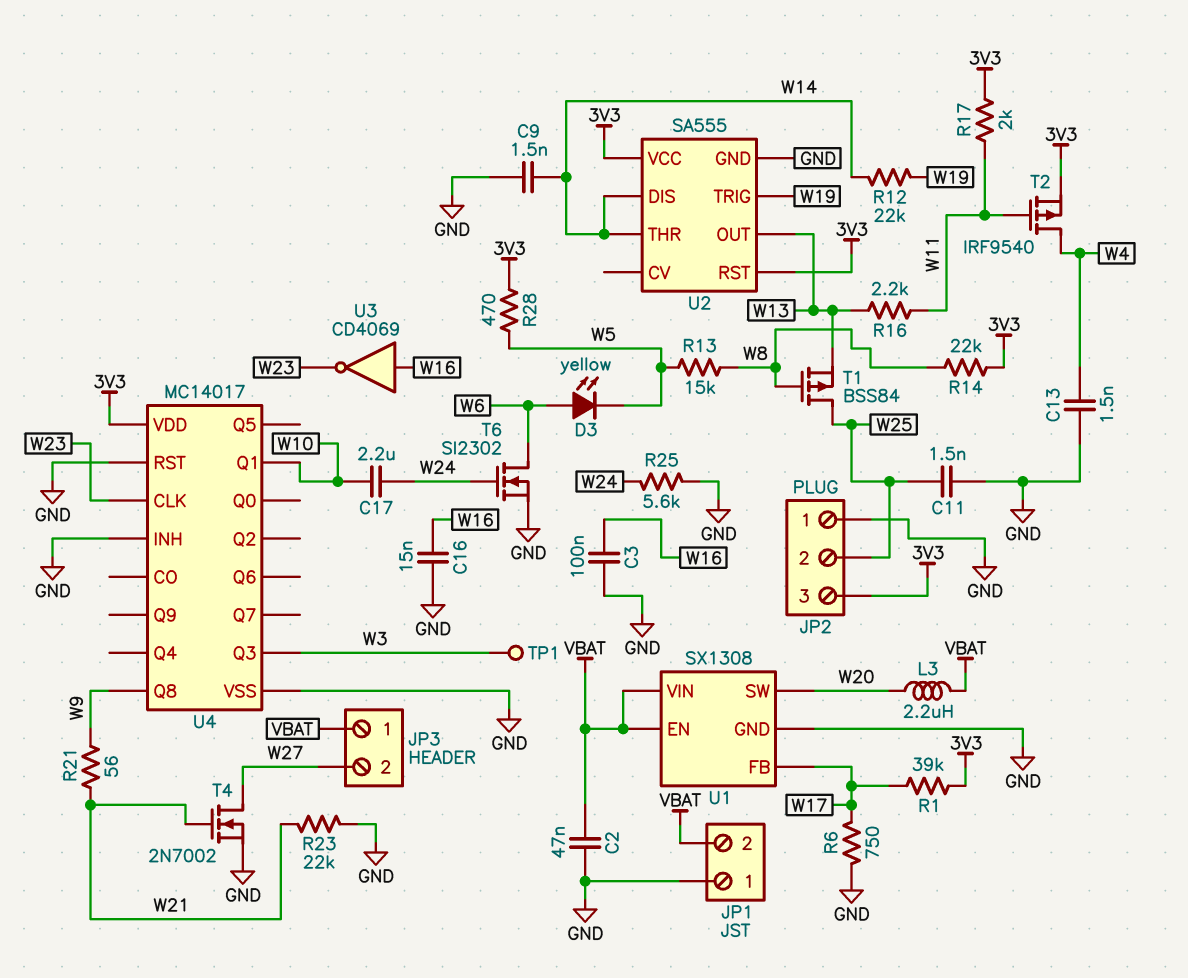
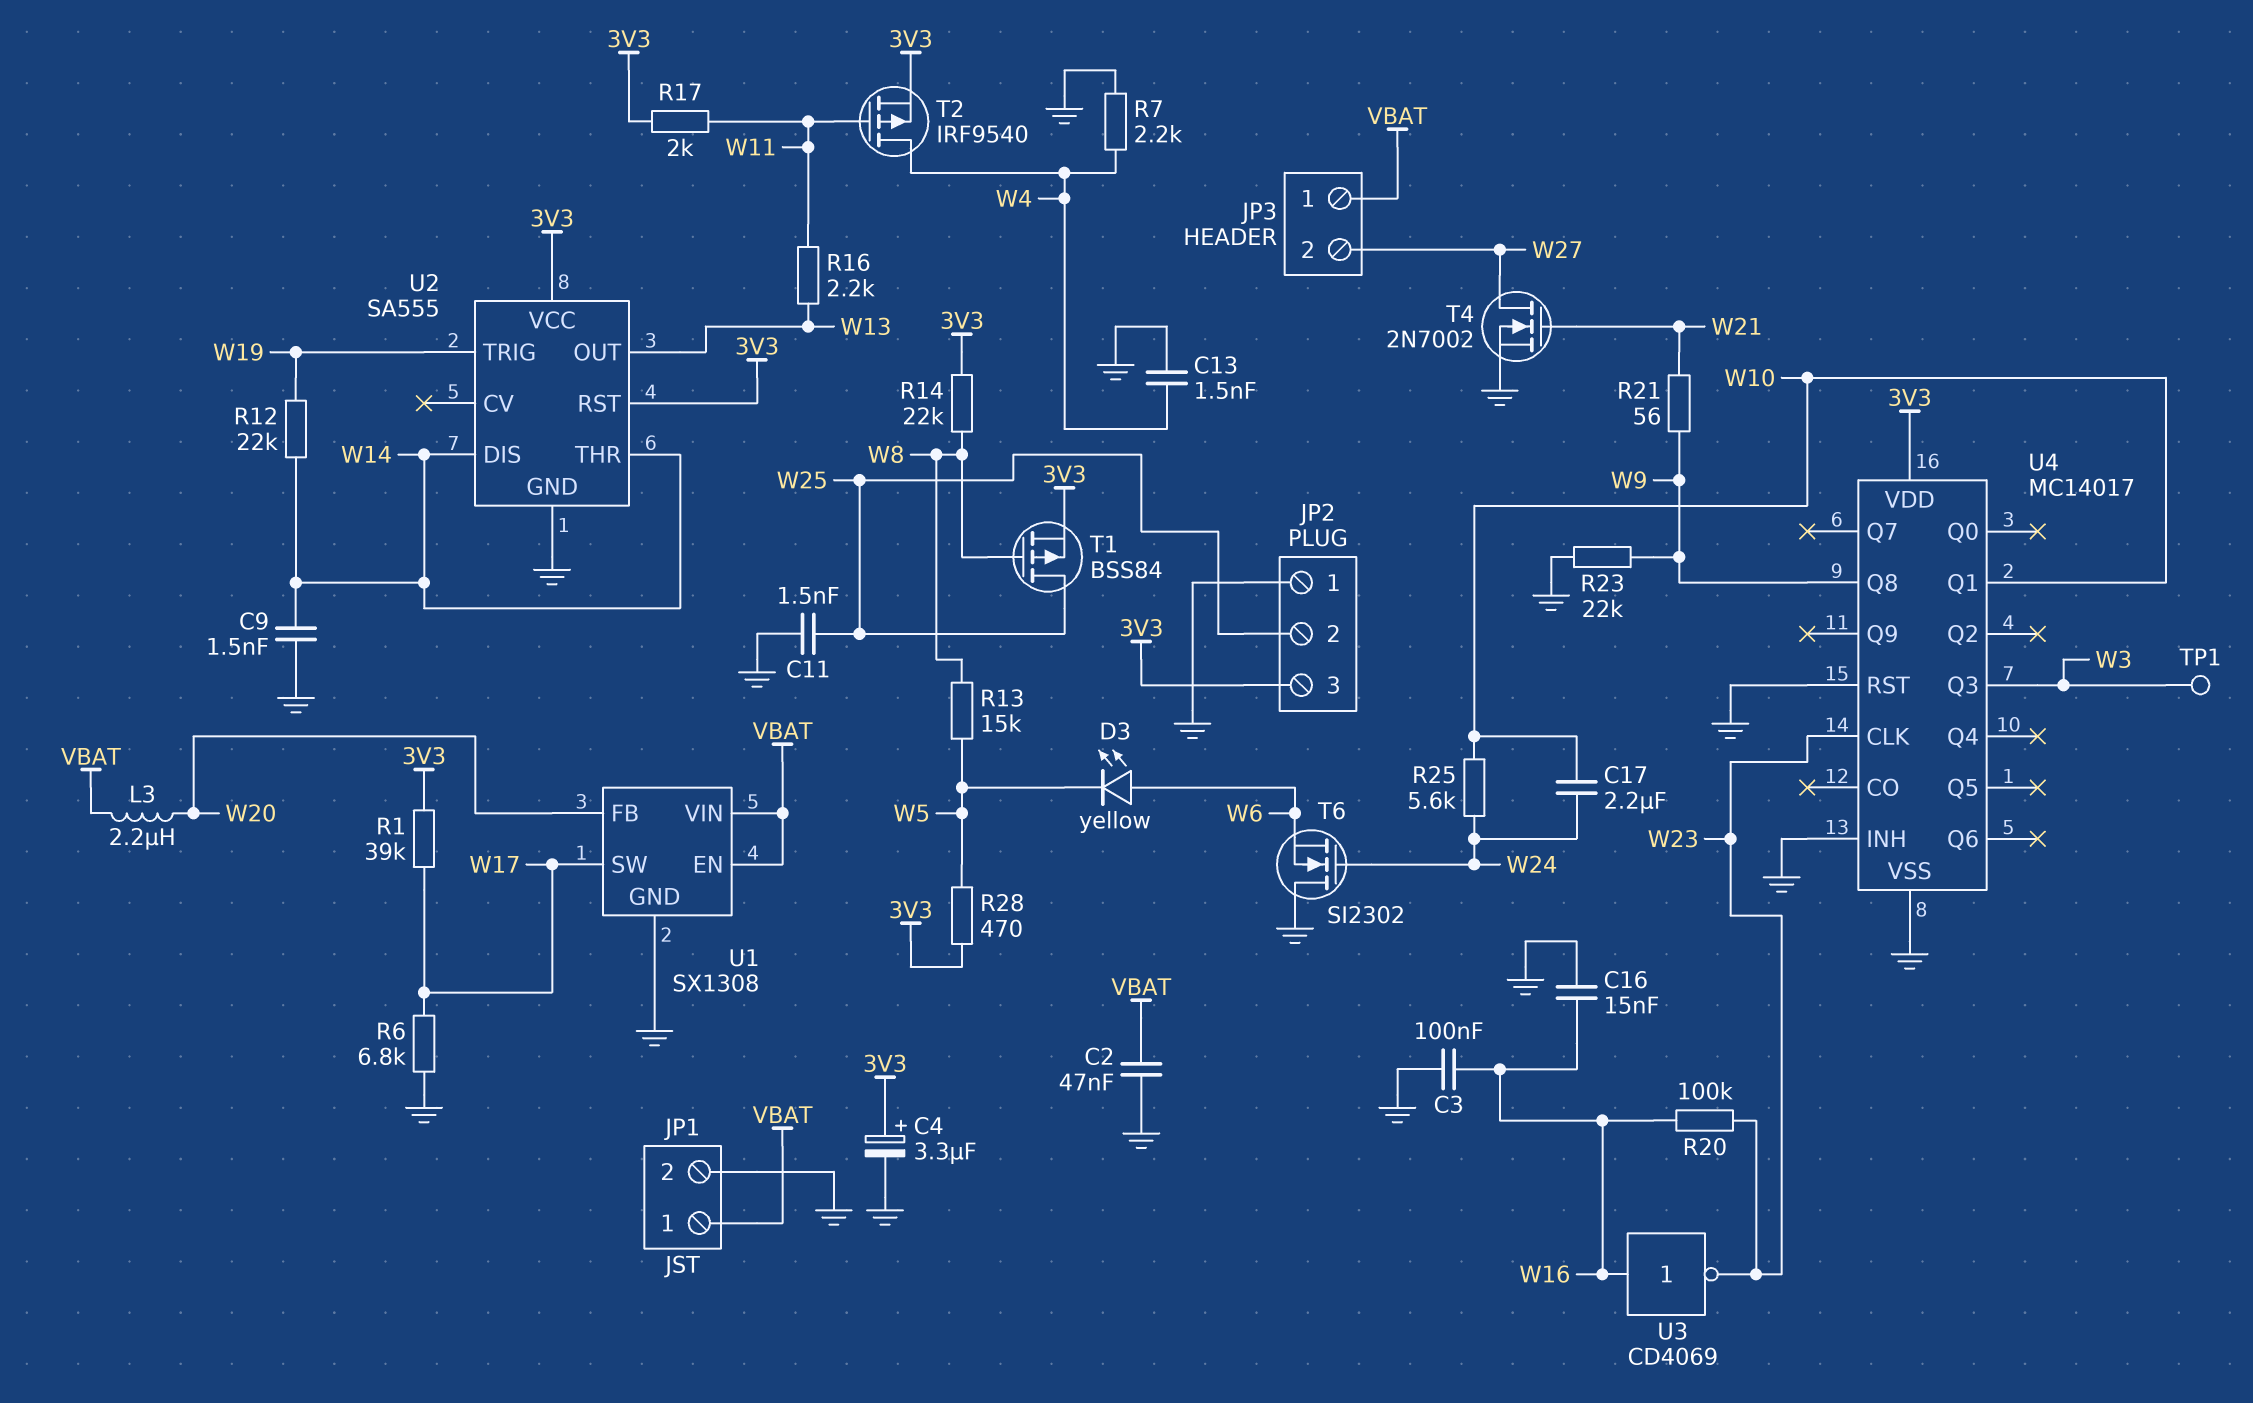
C4: none -> 3.3uF (plus 3V3, minus GND)
JP1 pin 1: GND -> VBAT
JP1 pin 2: VBAT -> GND
R6: 750 (GND, W17) -> 6.8k (GND, W17)
R7: none -> 2.2k (GND, W4)
R20: none -> 100k (W16, W23)
R23: 22k (GND, W21) -> 22k (GND, W9)
R25: 5.6k (GND, W24) -> 5.6k (W10, W24)
T1: PMOS BSS84 (G W8, D W25, S W13) -> PMOS BSS84 (G W8, D W25, S 3V3)
T6: NMOS SI2302 (G W24, D W6, S GND) -> NMOS SI2302 (G W24, D GND, S W6)
U1 pin FB: W17 -> W20
U1 pin SW: W20 -> W17

